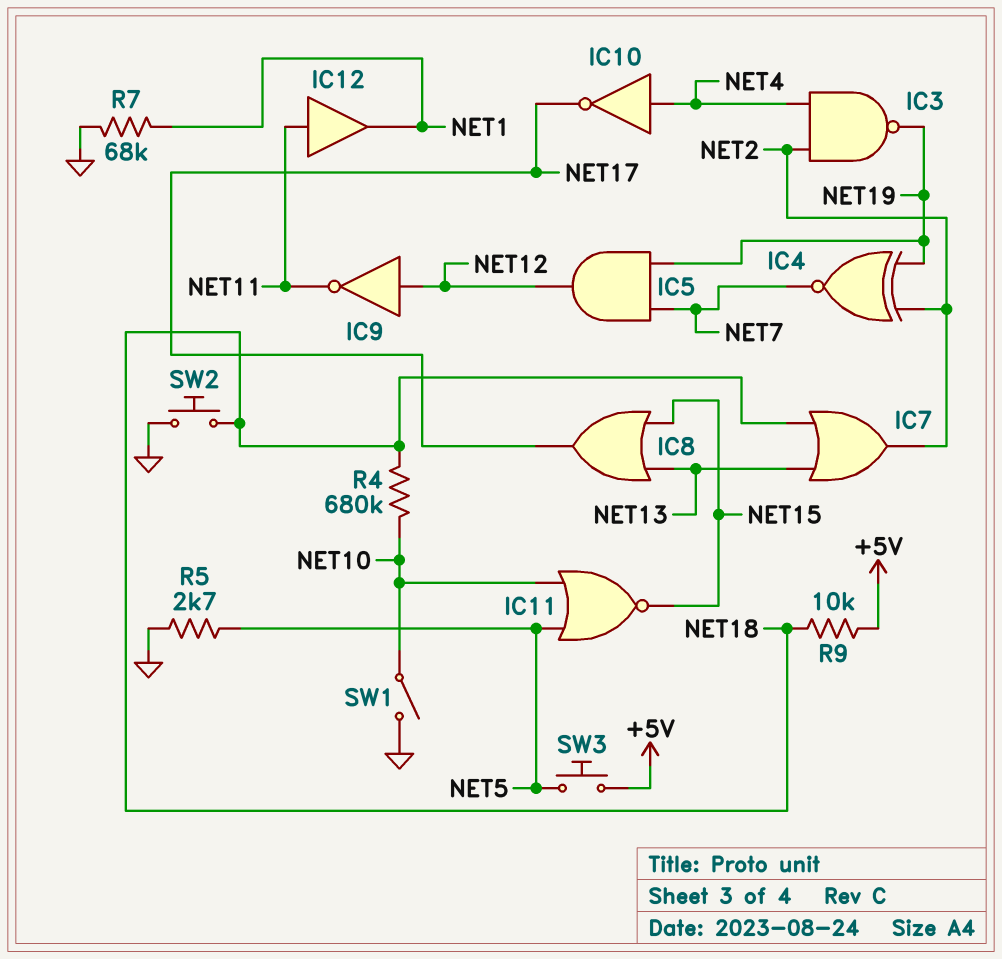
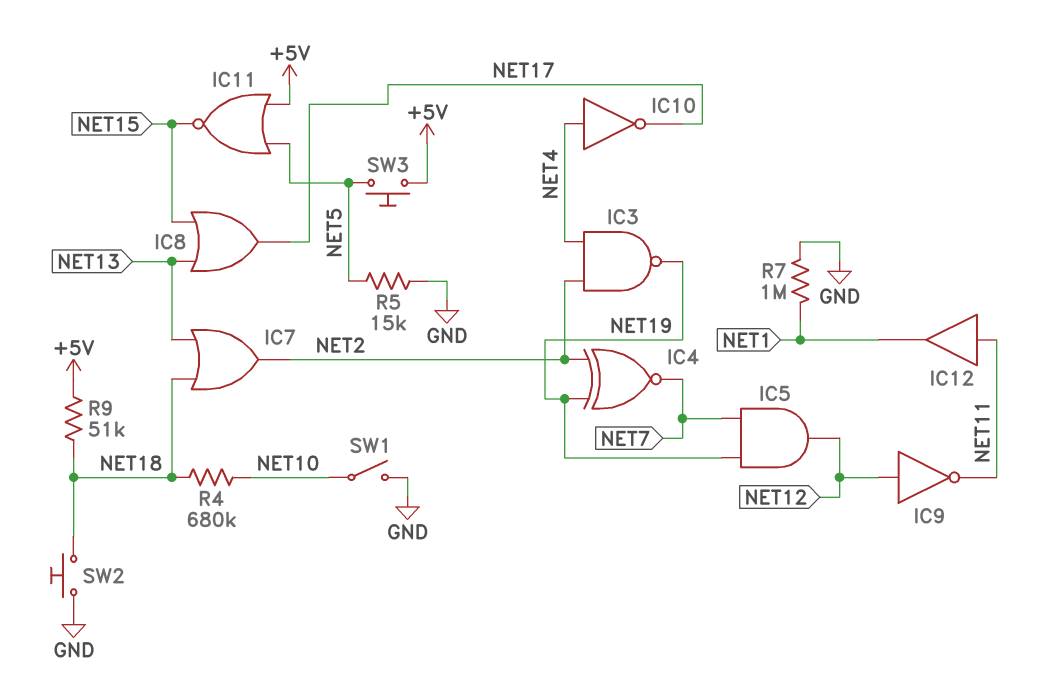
IC11: NOR (in NET5, in NET10, out NET15) -> NOR (in +5V, in NET5, out NET15)
R5: 2.7k (GND, NET5) -> 15k (GND, NET5)
R7: 68k (GND, NET1) -> 1M (GND, NET1)
R9: 10k (+5V, NET18) -> 51k (+5V, NET18)

